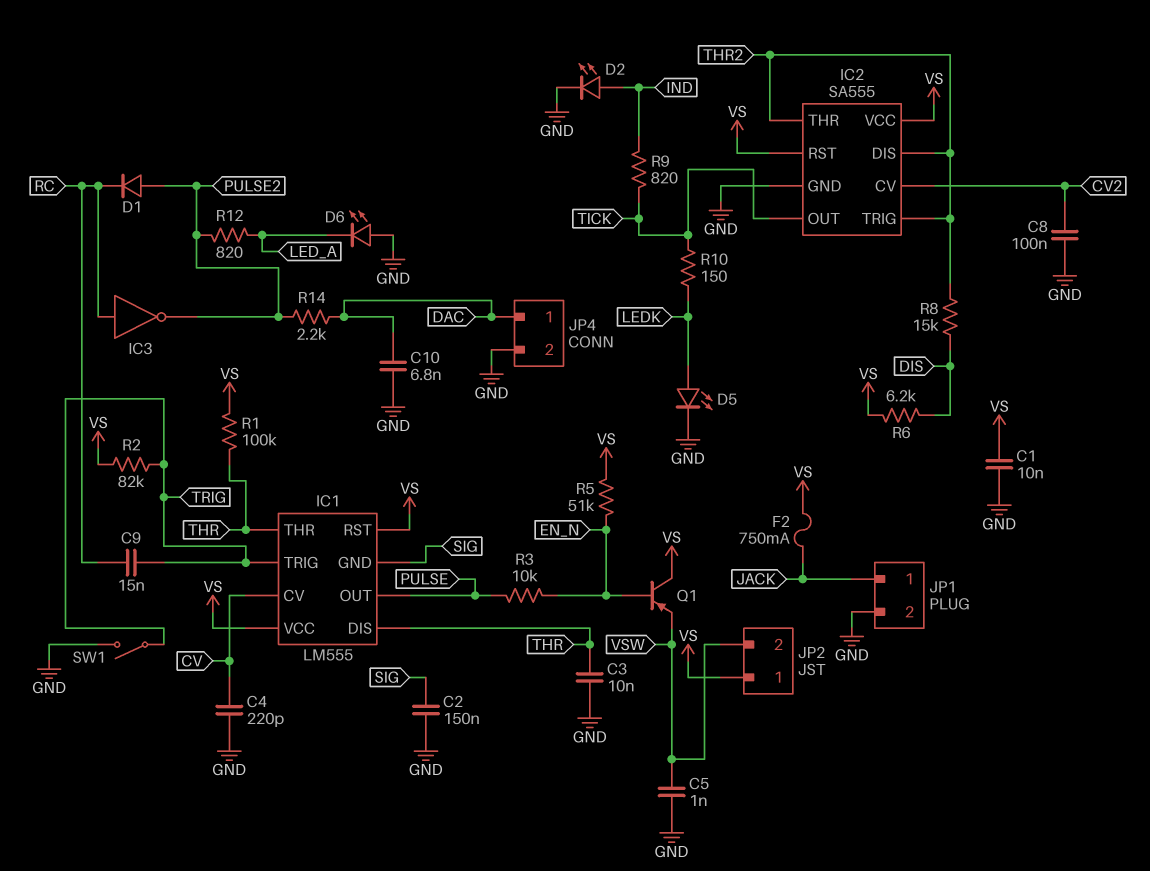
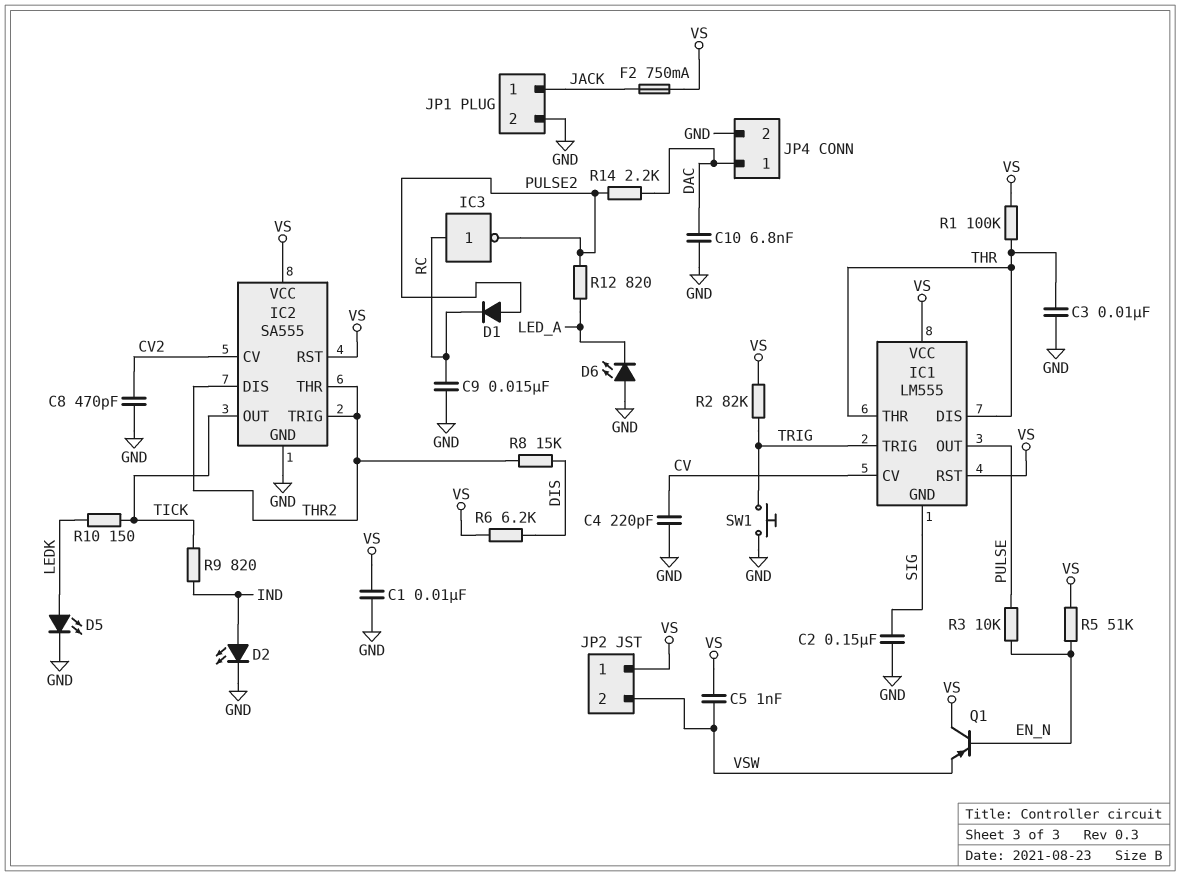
C5: 1nF (GND, VSW) -> 1nF (VS, VSW)
C8: 100nF (CV2, GND) -> 470pF (CV2, GND)
C9: 15nF (RC, TRIG) -> 15nF (GND, RC)
SW1: switch (GND, TRIG) -> button (GND, TRIG)

